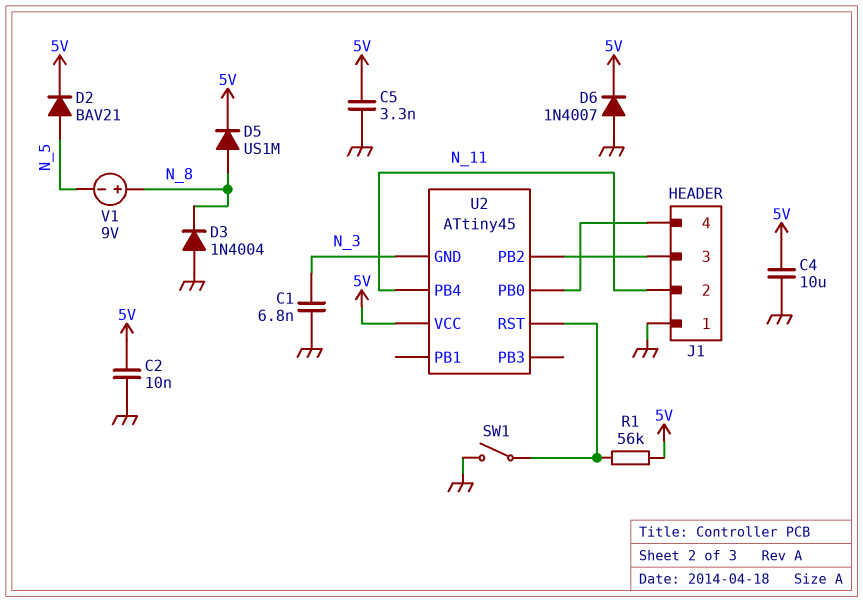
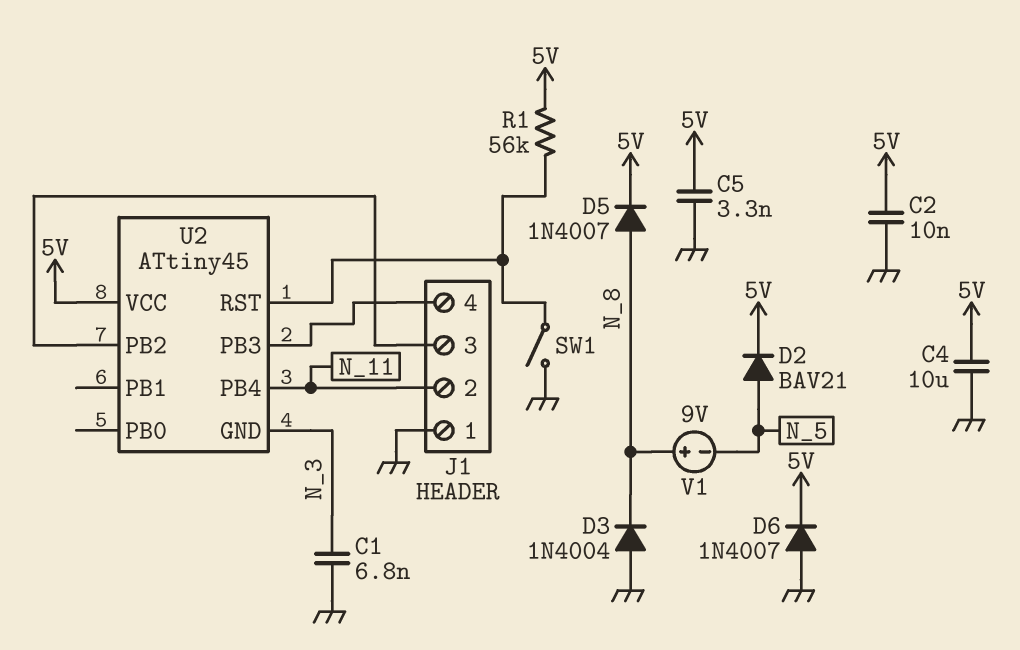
D5: diode US1M (A N_8, K 5V) -> diode 1N4007 (A N_8, K 5V)
U2 pin PB0: J1/4 -> none
U2 pin PB3: none -> J1/4

